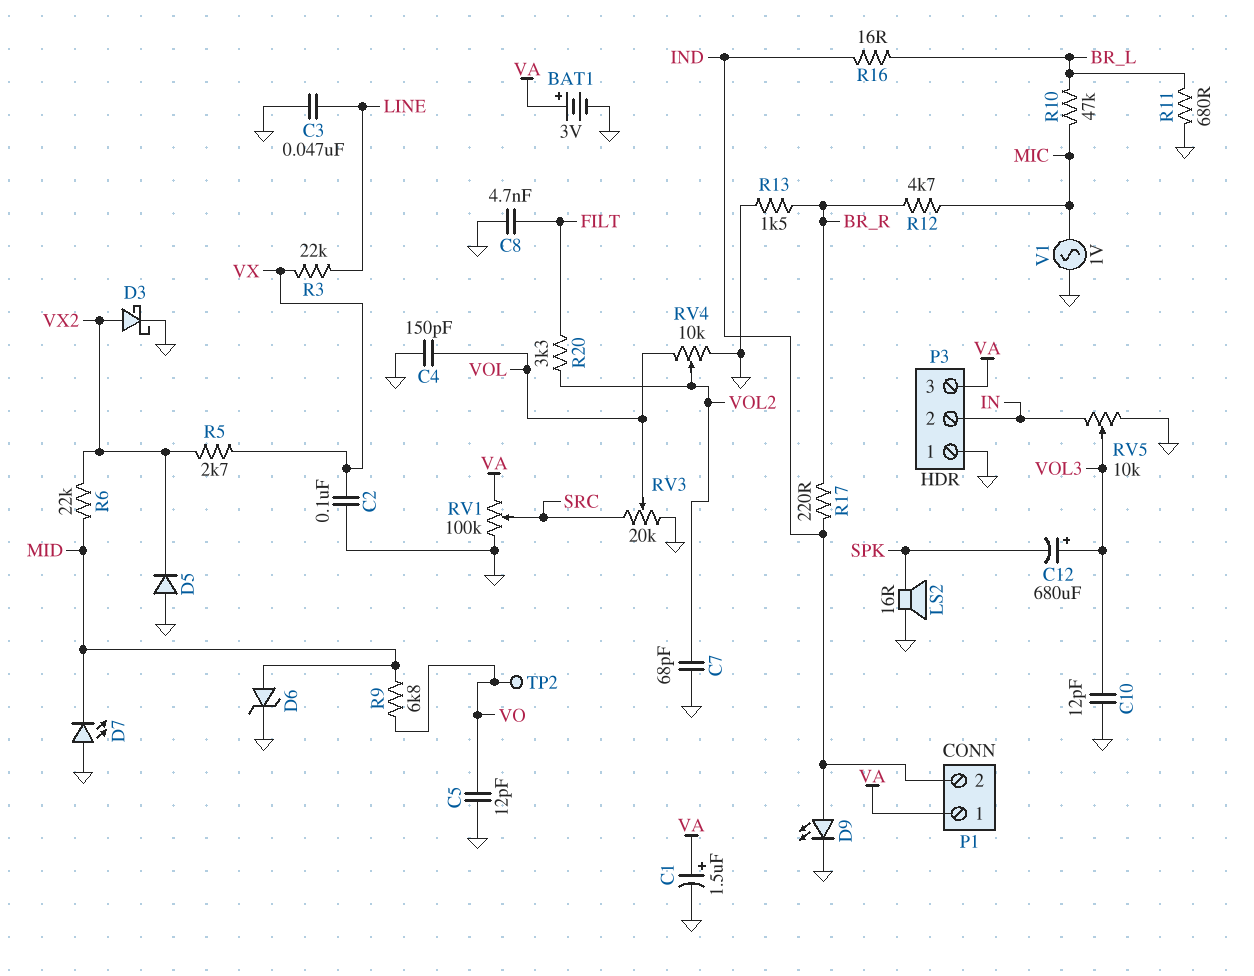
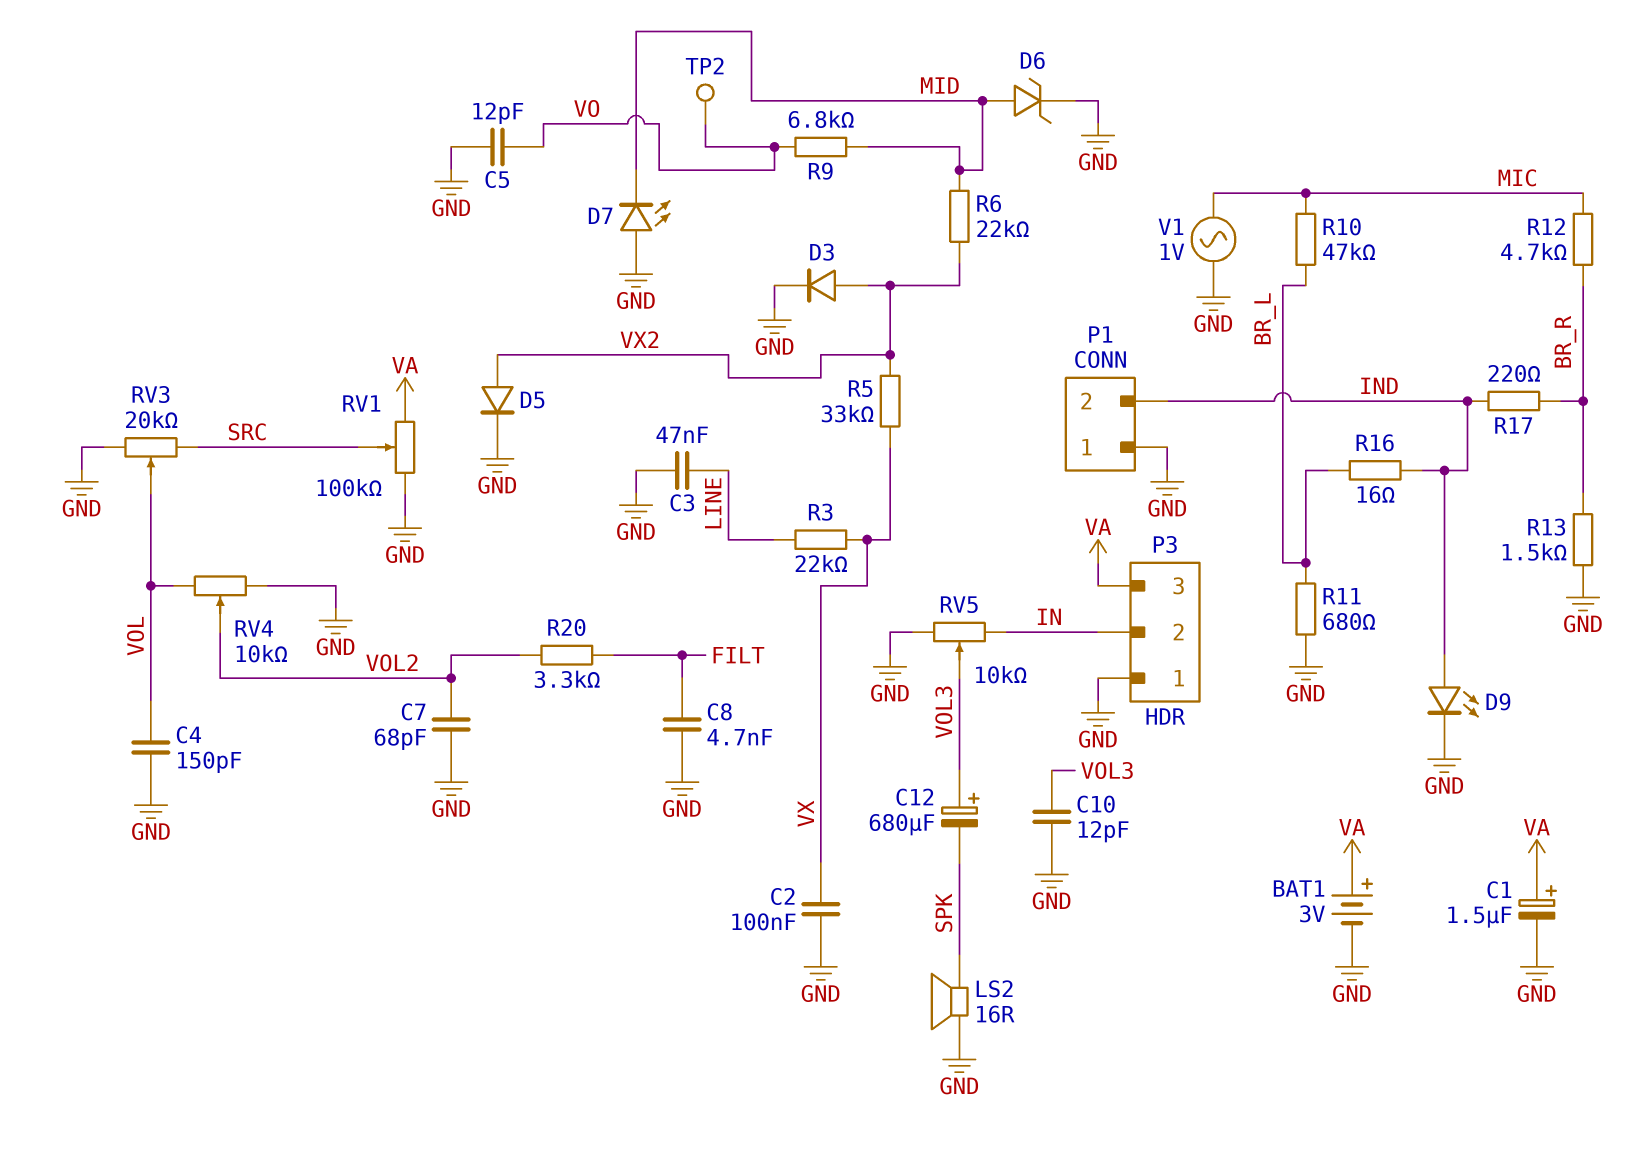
D3: schottky (A VX2, K GND) -> diode (A VX2, K GND)
D5: diode (A GND, K VX2) -> diode (A VX2, K GND)
P1 pin 1: VA -> GND
R5: 2.7k (VX, VX2) -> 33k (VX, VX2)

